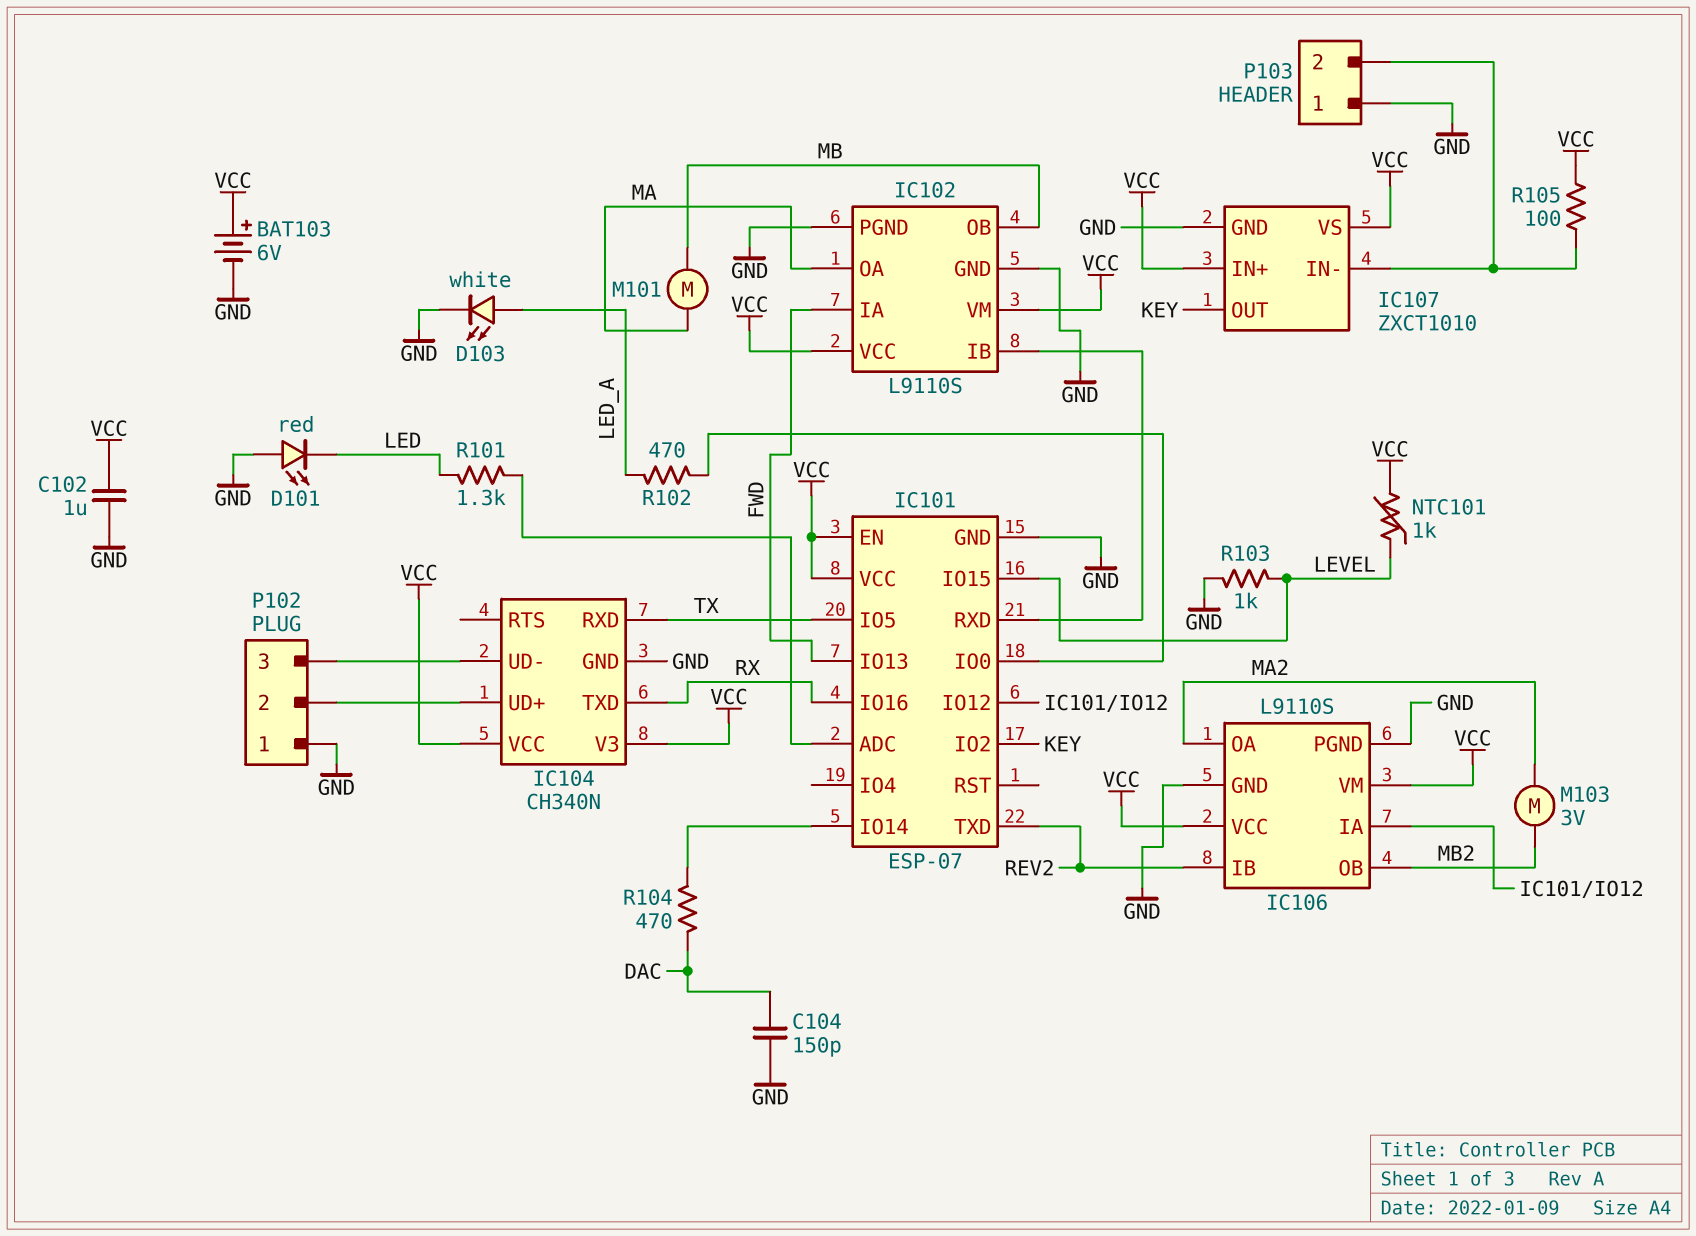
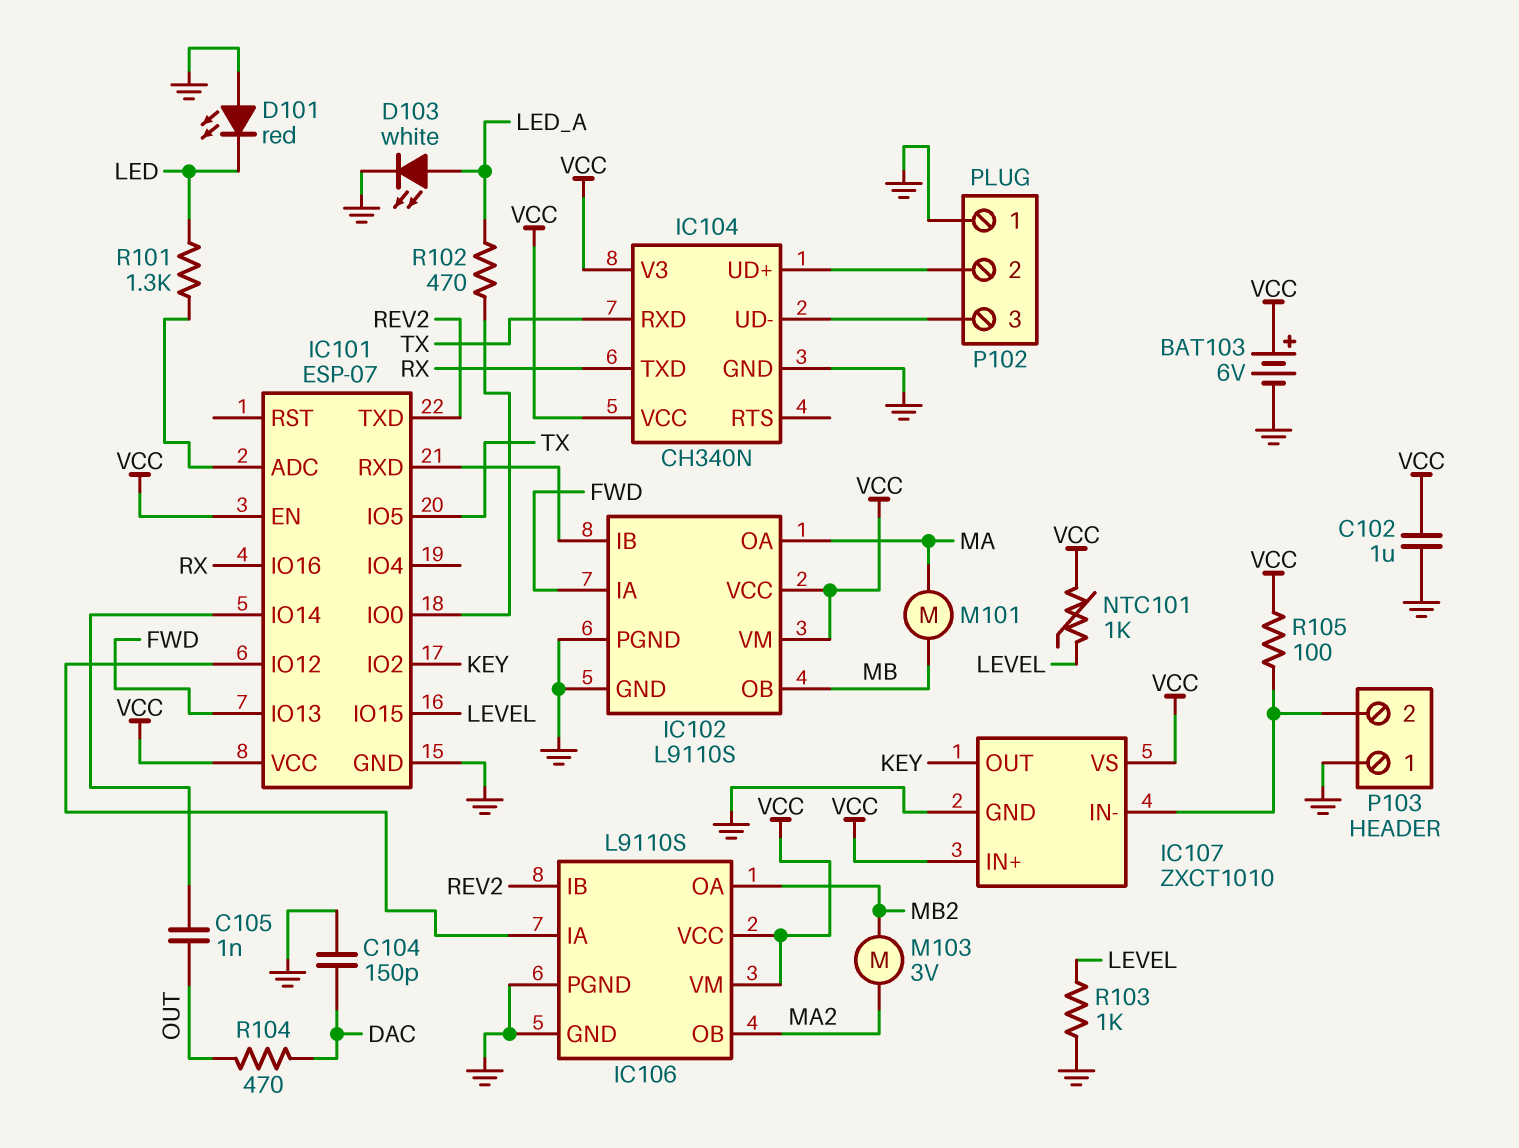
C105: none -> 1nF (IC101/IO14, OUT)
IC106 pin OA: MA2 -> MB2
IC106 pin OB: MB2 -> MA2
R104: 470 (DAC, IC101/IO14) -> 470 (DAC, OUT)

